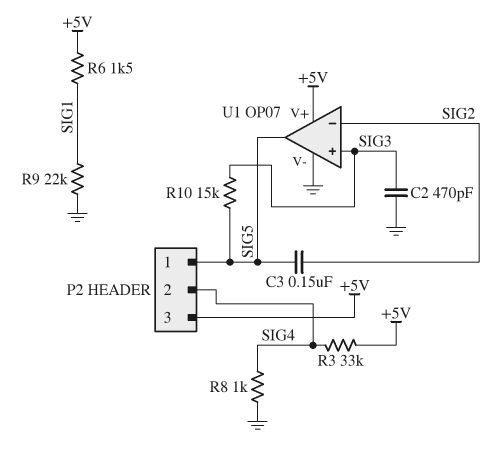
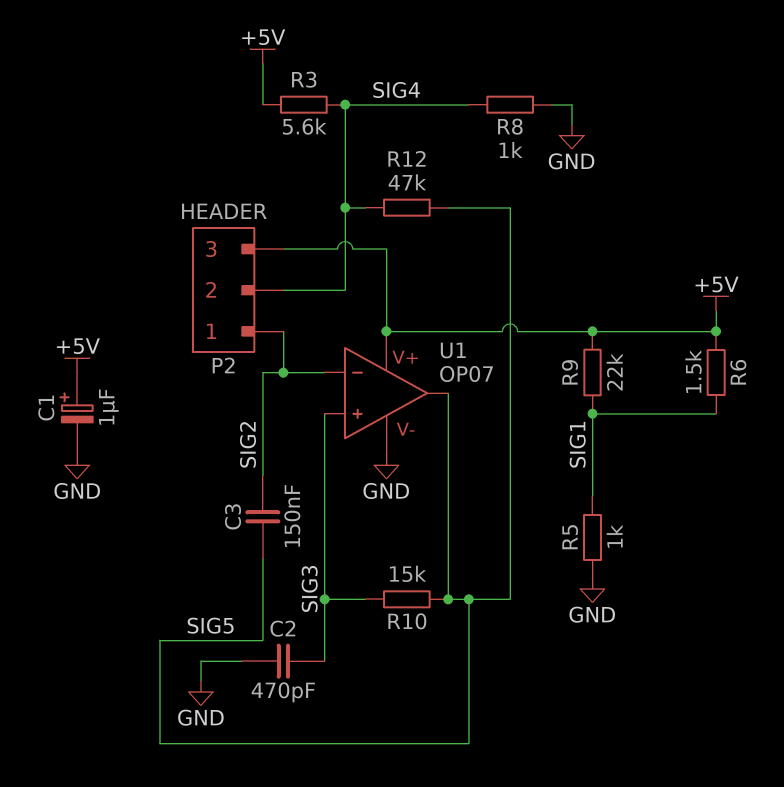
C1: none -> 1uF (plus +5V, minus GND)
P2 pin 1: SIG5 -> SIG2
R3: 33k (+5V, SIG4) -> 5.6k (+5V, SIG4)
R5: none -> 1k (GND, SIG1)
R9: 22k (GND, SIG1) -> 22k (+5V, SIG1)
R12: none -> 47k (SIG4, SIG5)

